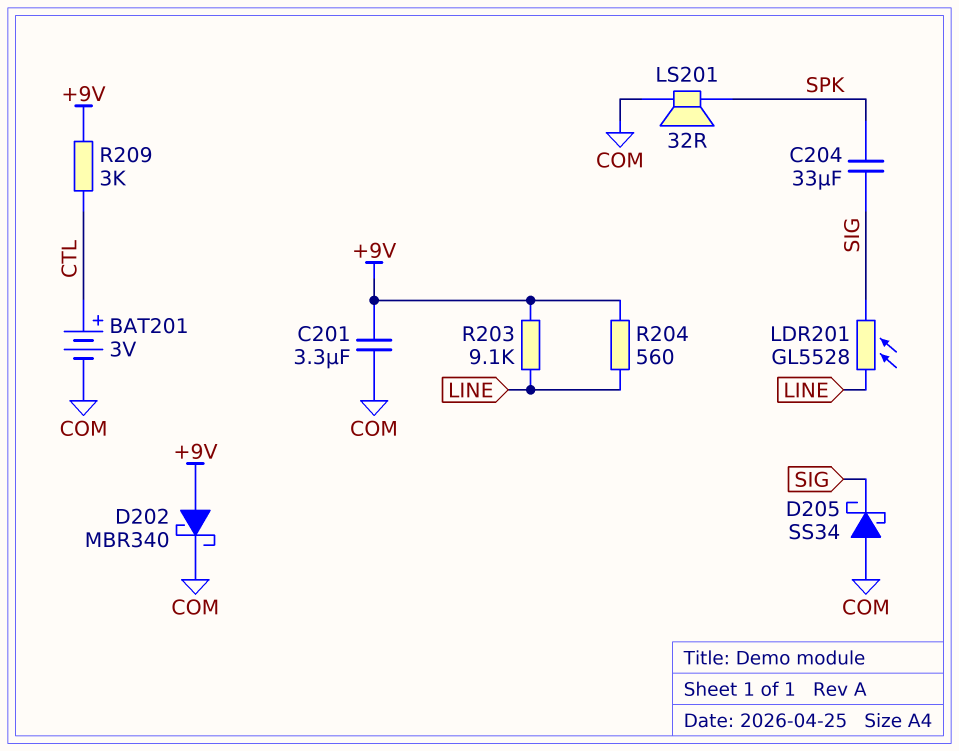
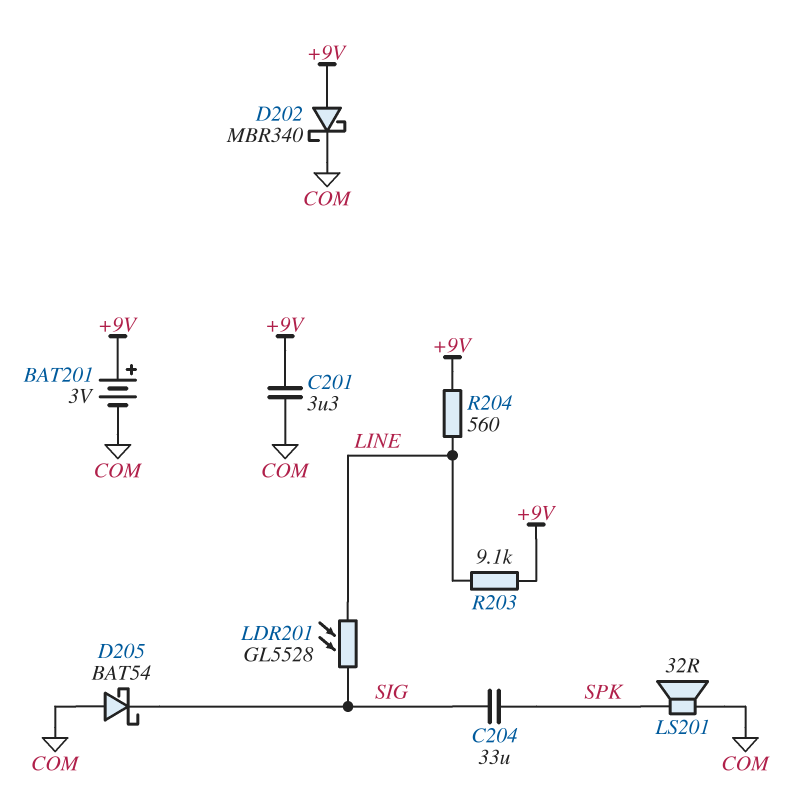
BAT201: 3V (plus CTL, minus COM) -> 3V (plus +9V, minus COM)
D205: schottky SS34 (A COM, K SIG) -> schottky BAT54 (A COM, K SIG)
R209: 3k (+9V, CTL) -> none

